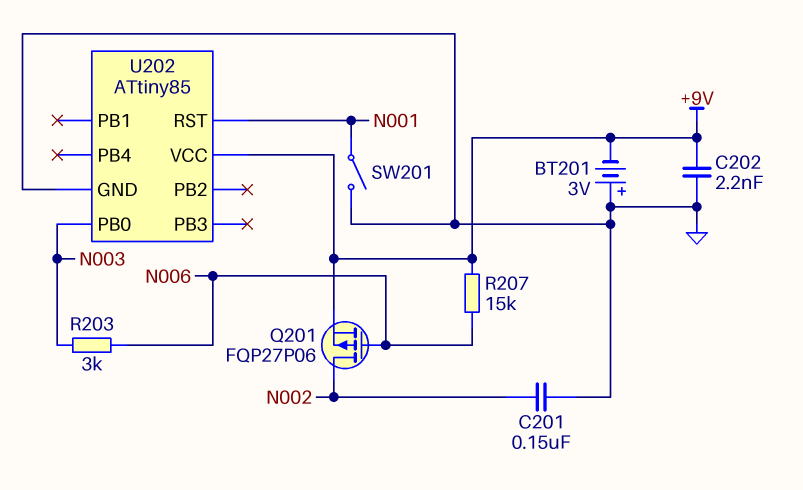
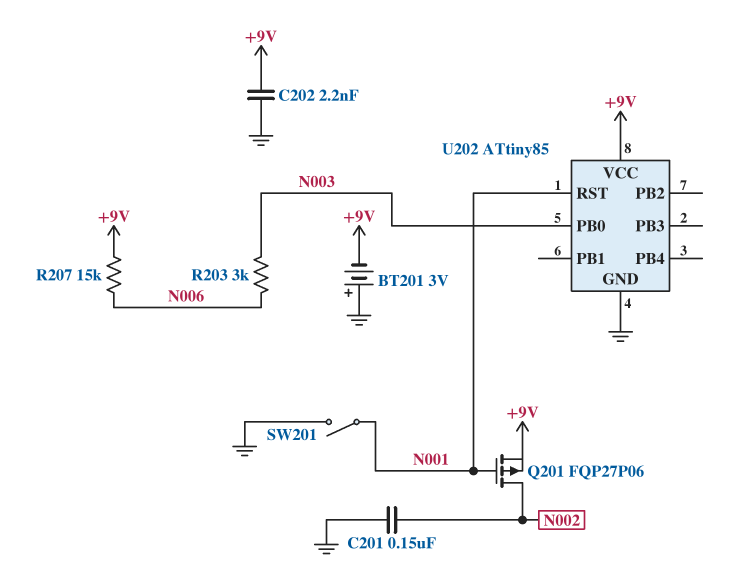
Q201: PMOS FQP27P06 (G N006, D N002, S +9V) -> PMOS FQP27P06 (G N001, D N002, S +9V)

